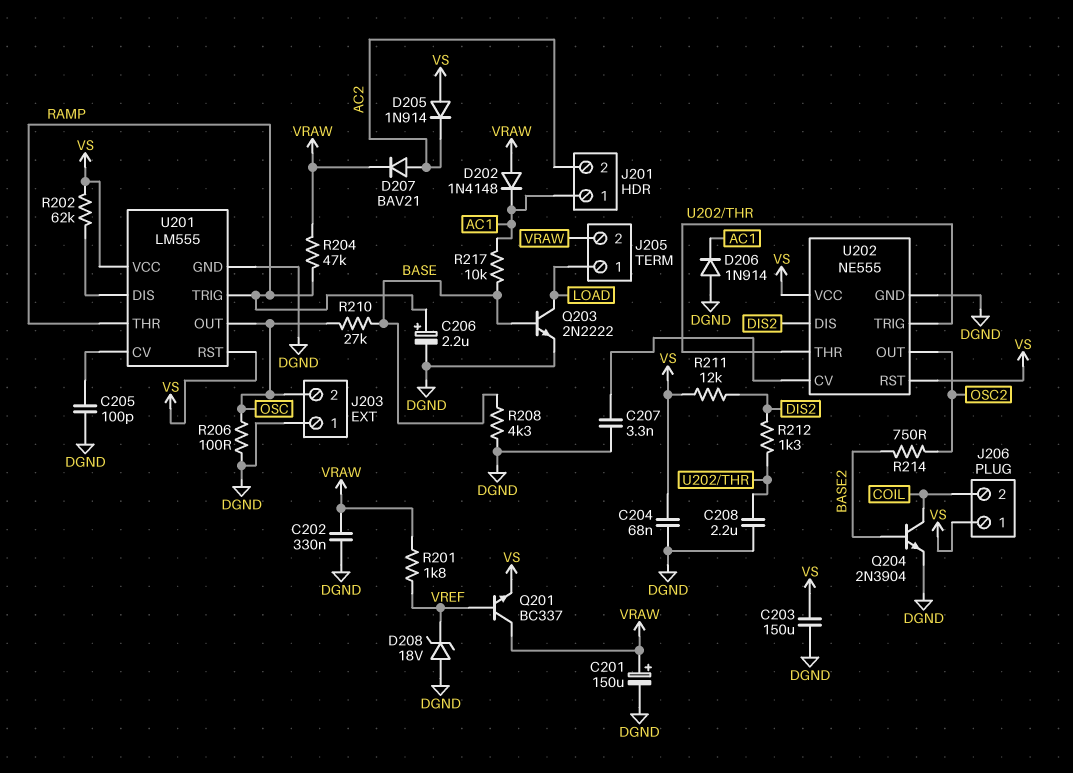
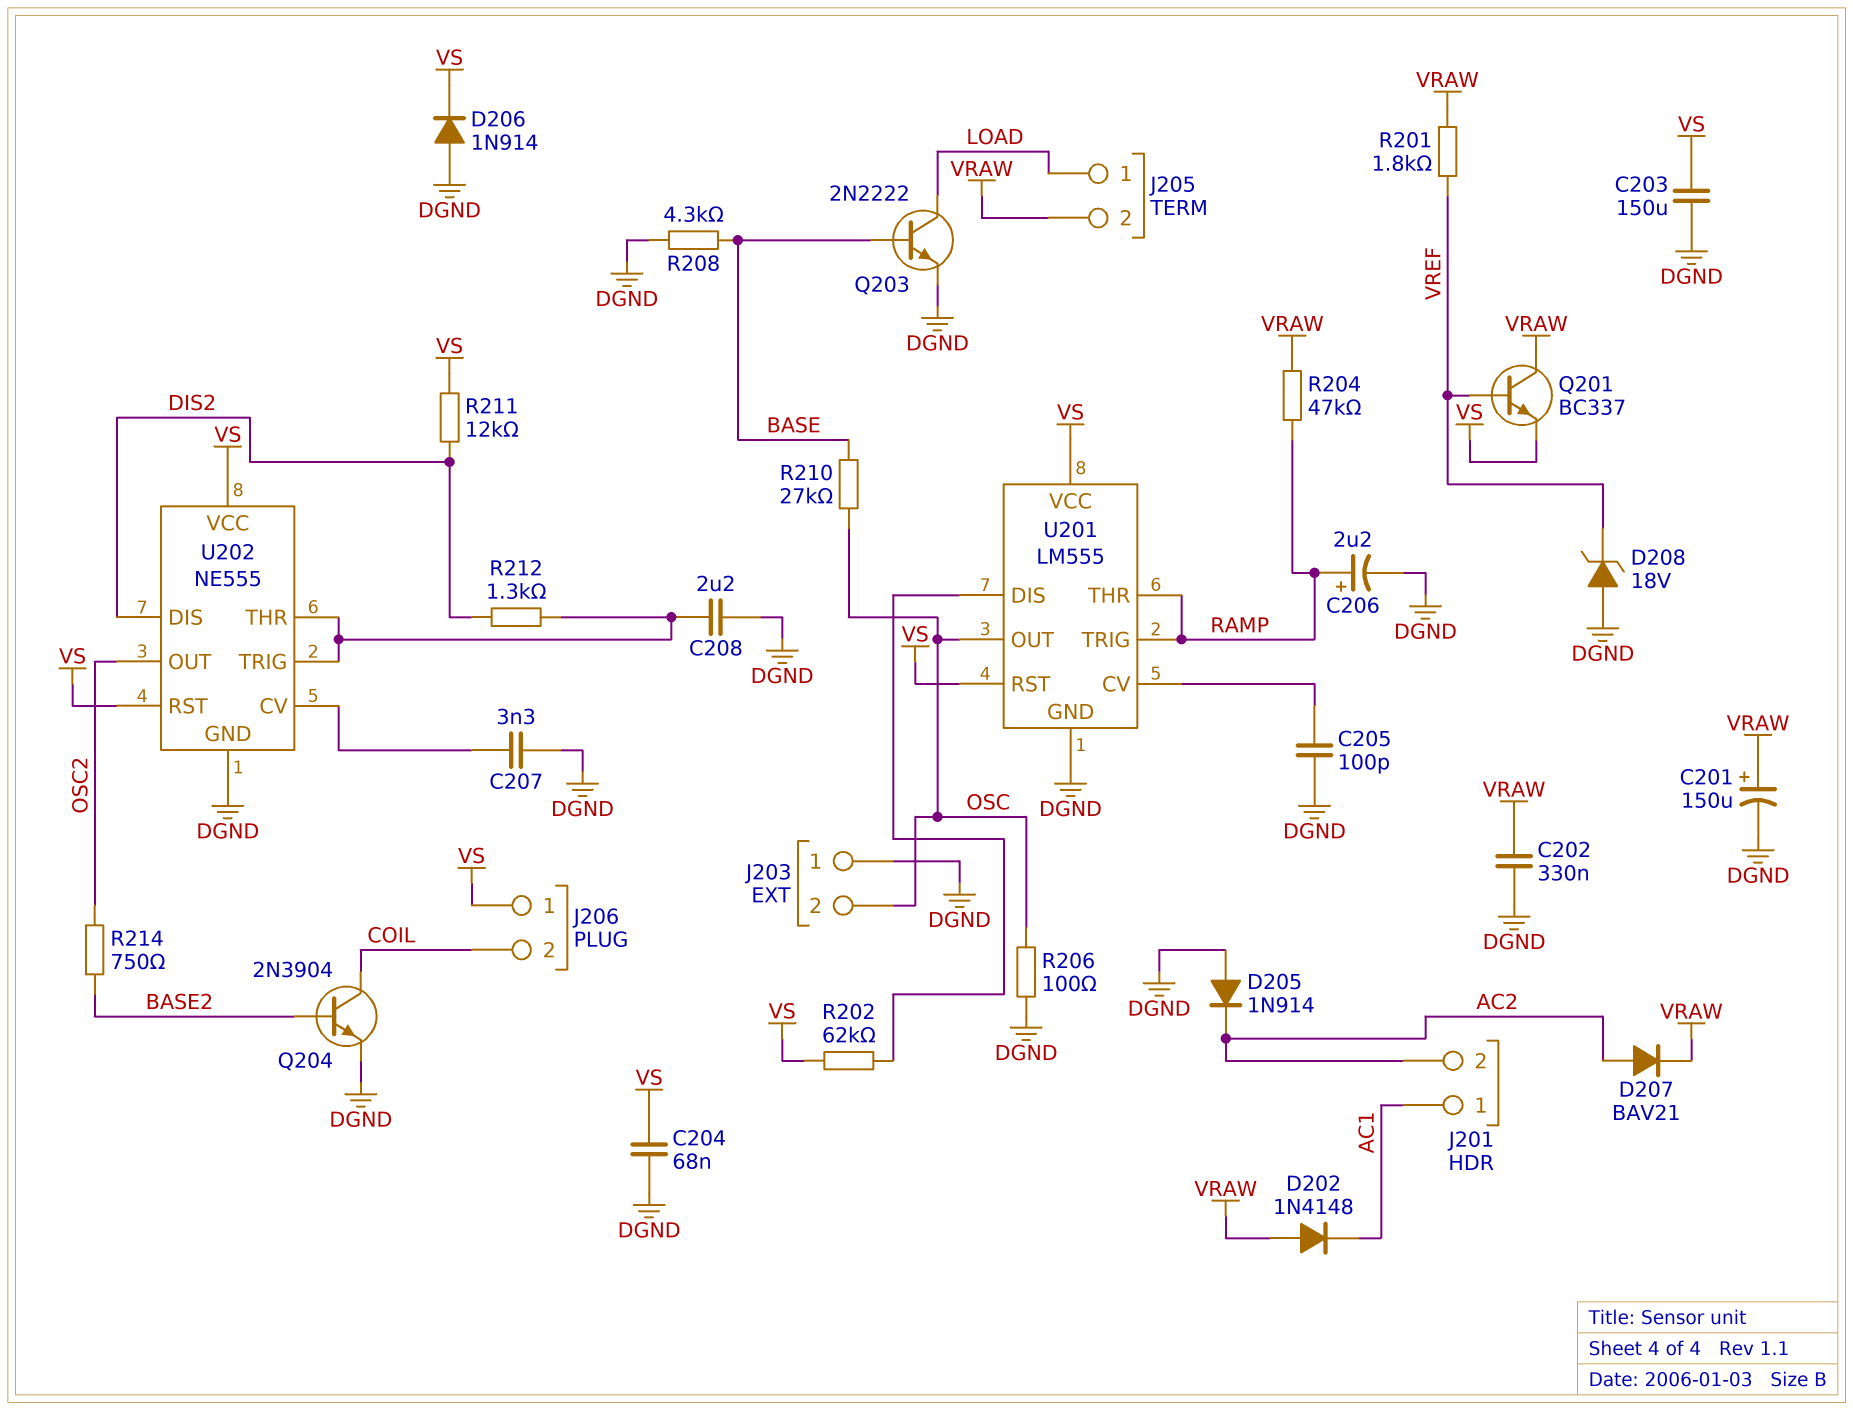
D205: diode 1N914 (A VS, K AC2) -> diode 1N914 (A DGND, K AC2)
D206: diode 1N914 (A DGND, K AC1) -> diode 1N914 (A DGND, K VS)
R217: 10k (AC1, BASE) -> none

